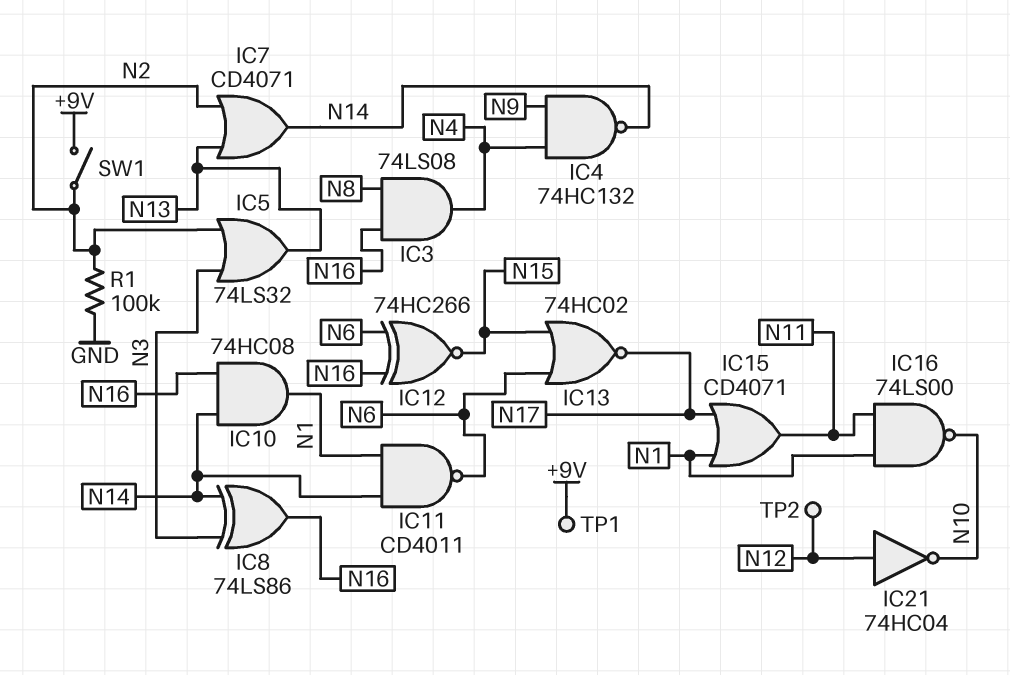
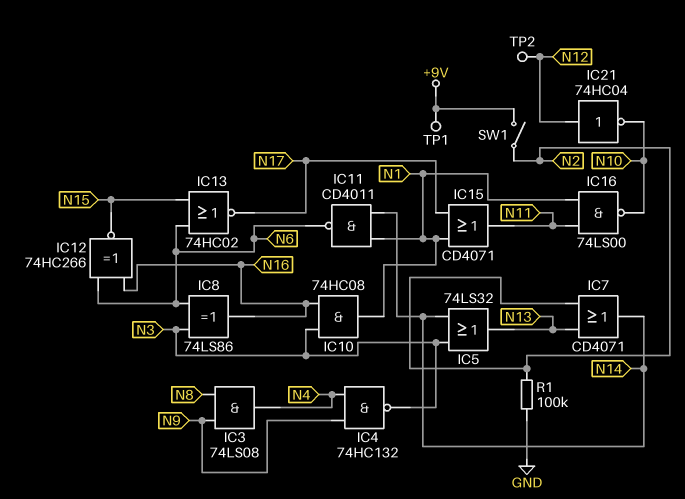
IC3: AND 74LS08 (in N8, in N16, out N4) -> AND 74LS08 (in N8, in N9, out N4)
IC4: NAND 74HC132 (in N4, in N9, out N14) -> NAND 74HC132 (in N4, in N9, out N3)
IC5: OR 74LS32 (in N2, in N3, out N13) -> OR 74LS32 (in N3, in N14, out N13)
IC8: XOR 74LS86 (in N3, in N14, out N16) -> XOR 74LS86 (in N3, in N6, out N16)
IC10: AND 74HC08 (in N14, in N16, out N1) -> AND 74HC08 (in N3, in N16, out N1)

